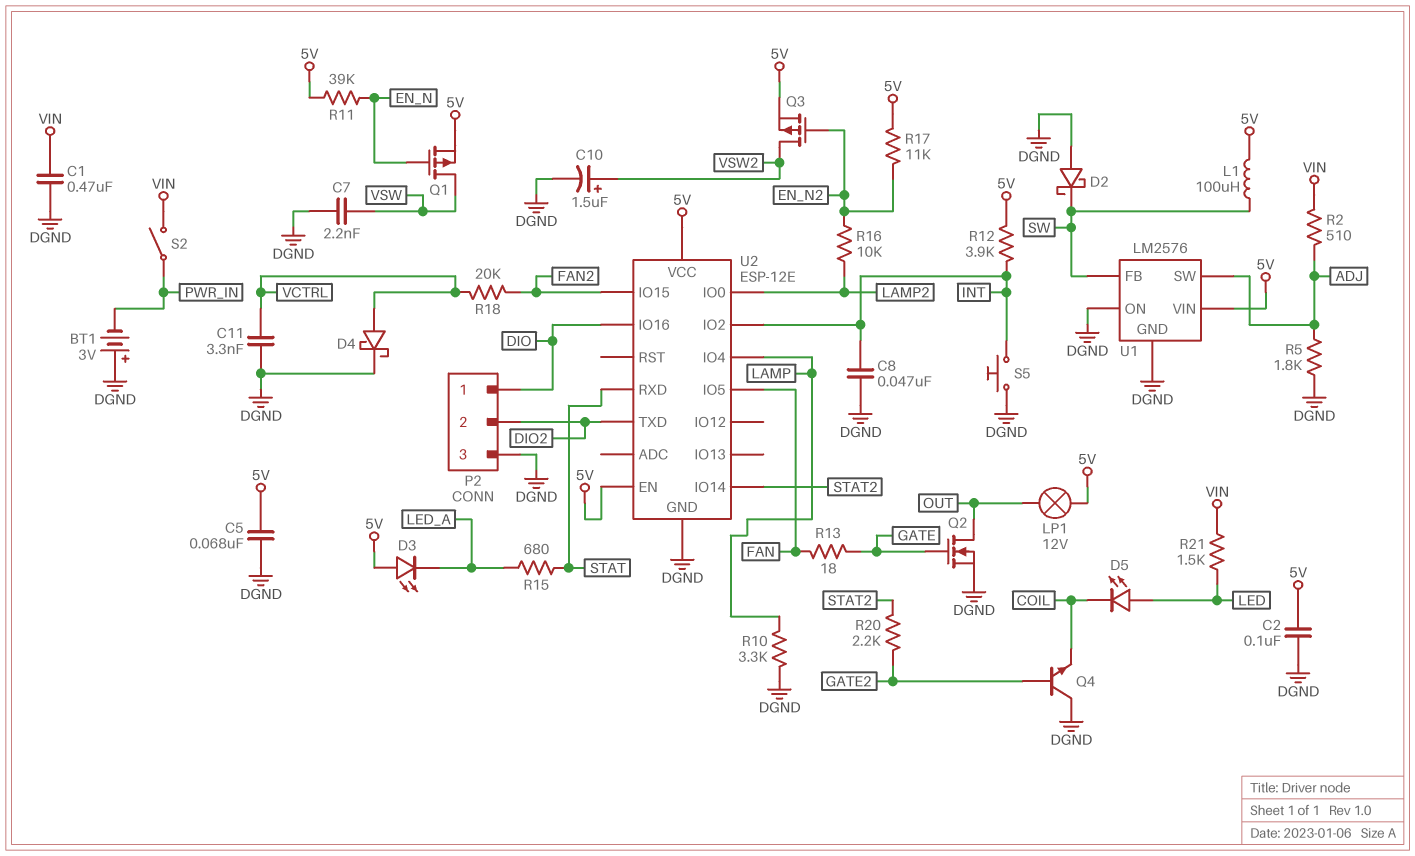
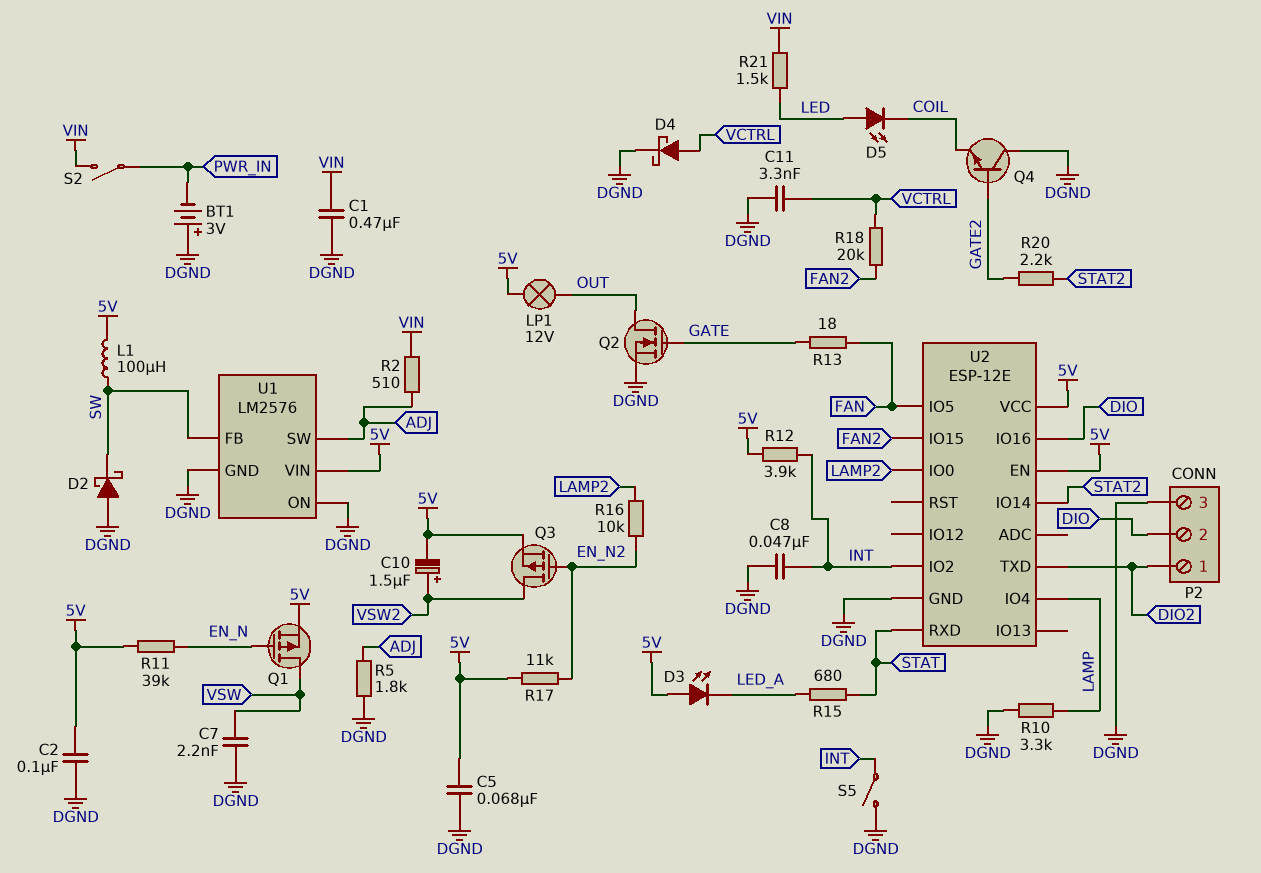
C10: 1.5uF (plus VSW2, minus DGND) -> 1.5uF (plus VSW2, minus 5V)
P2 pin 1: DIO -> DIO2
P2 pin 2: DIO2 -> DIO
S5: button (DGND, INT) -> switch (DGND, INT)

